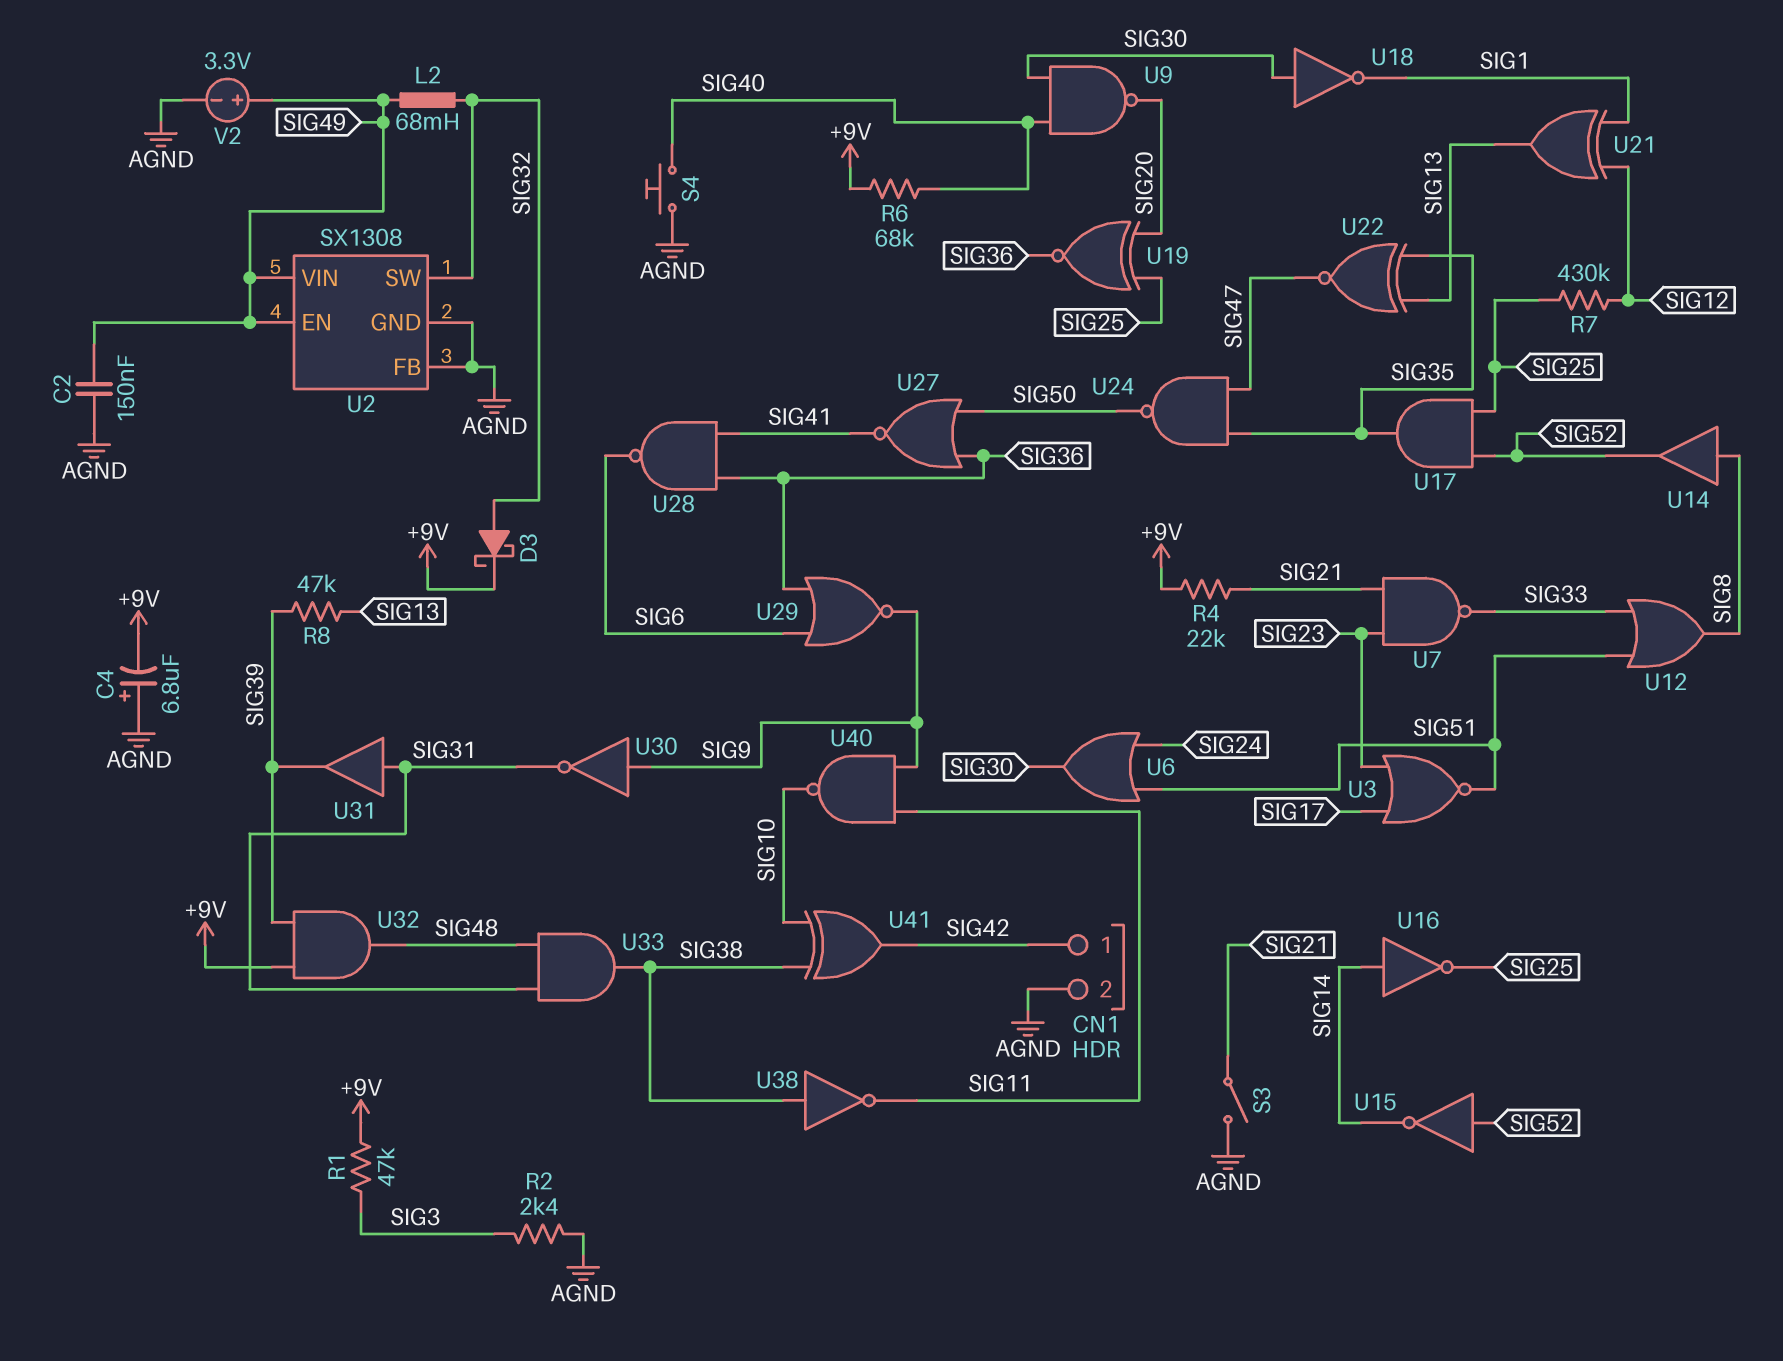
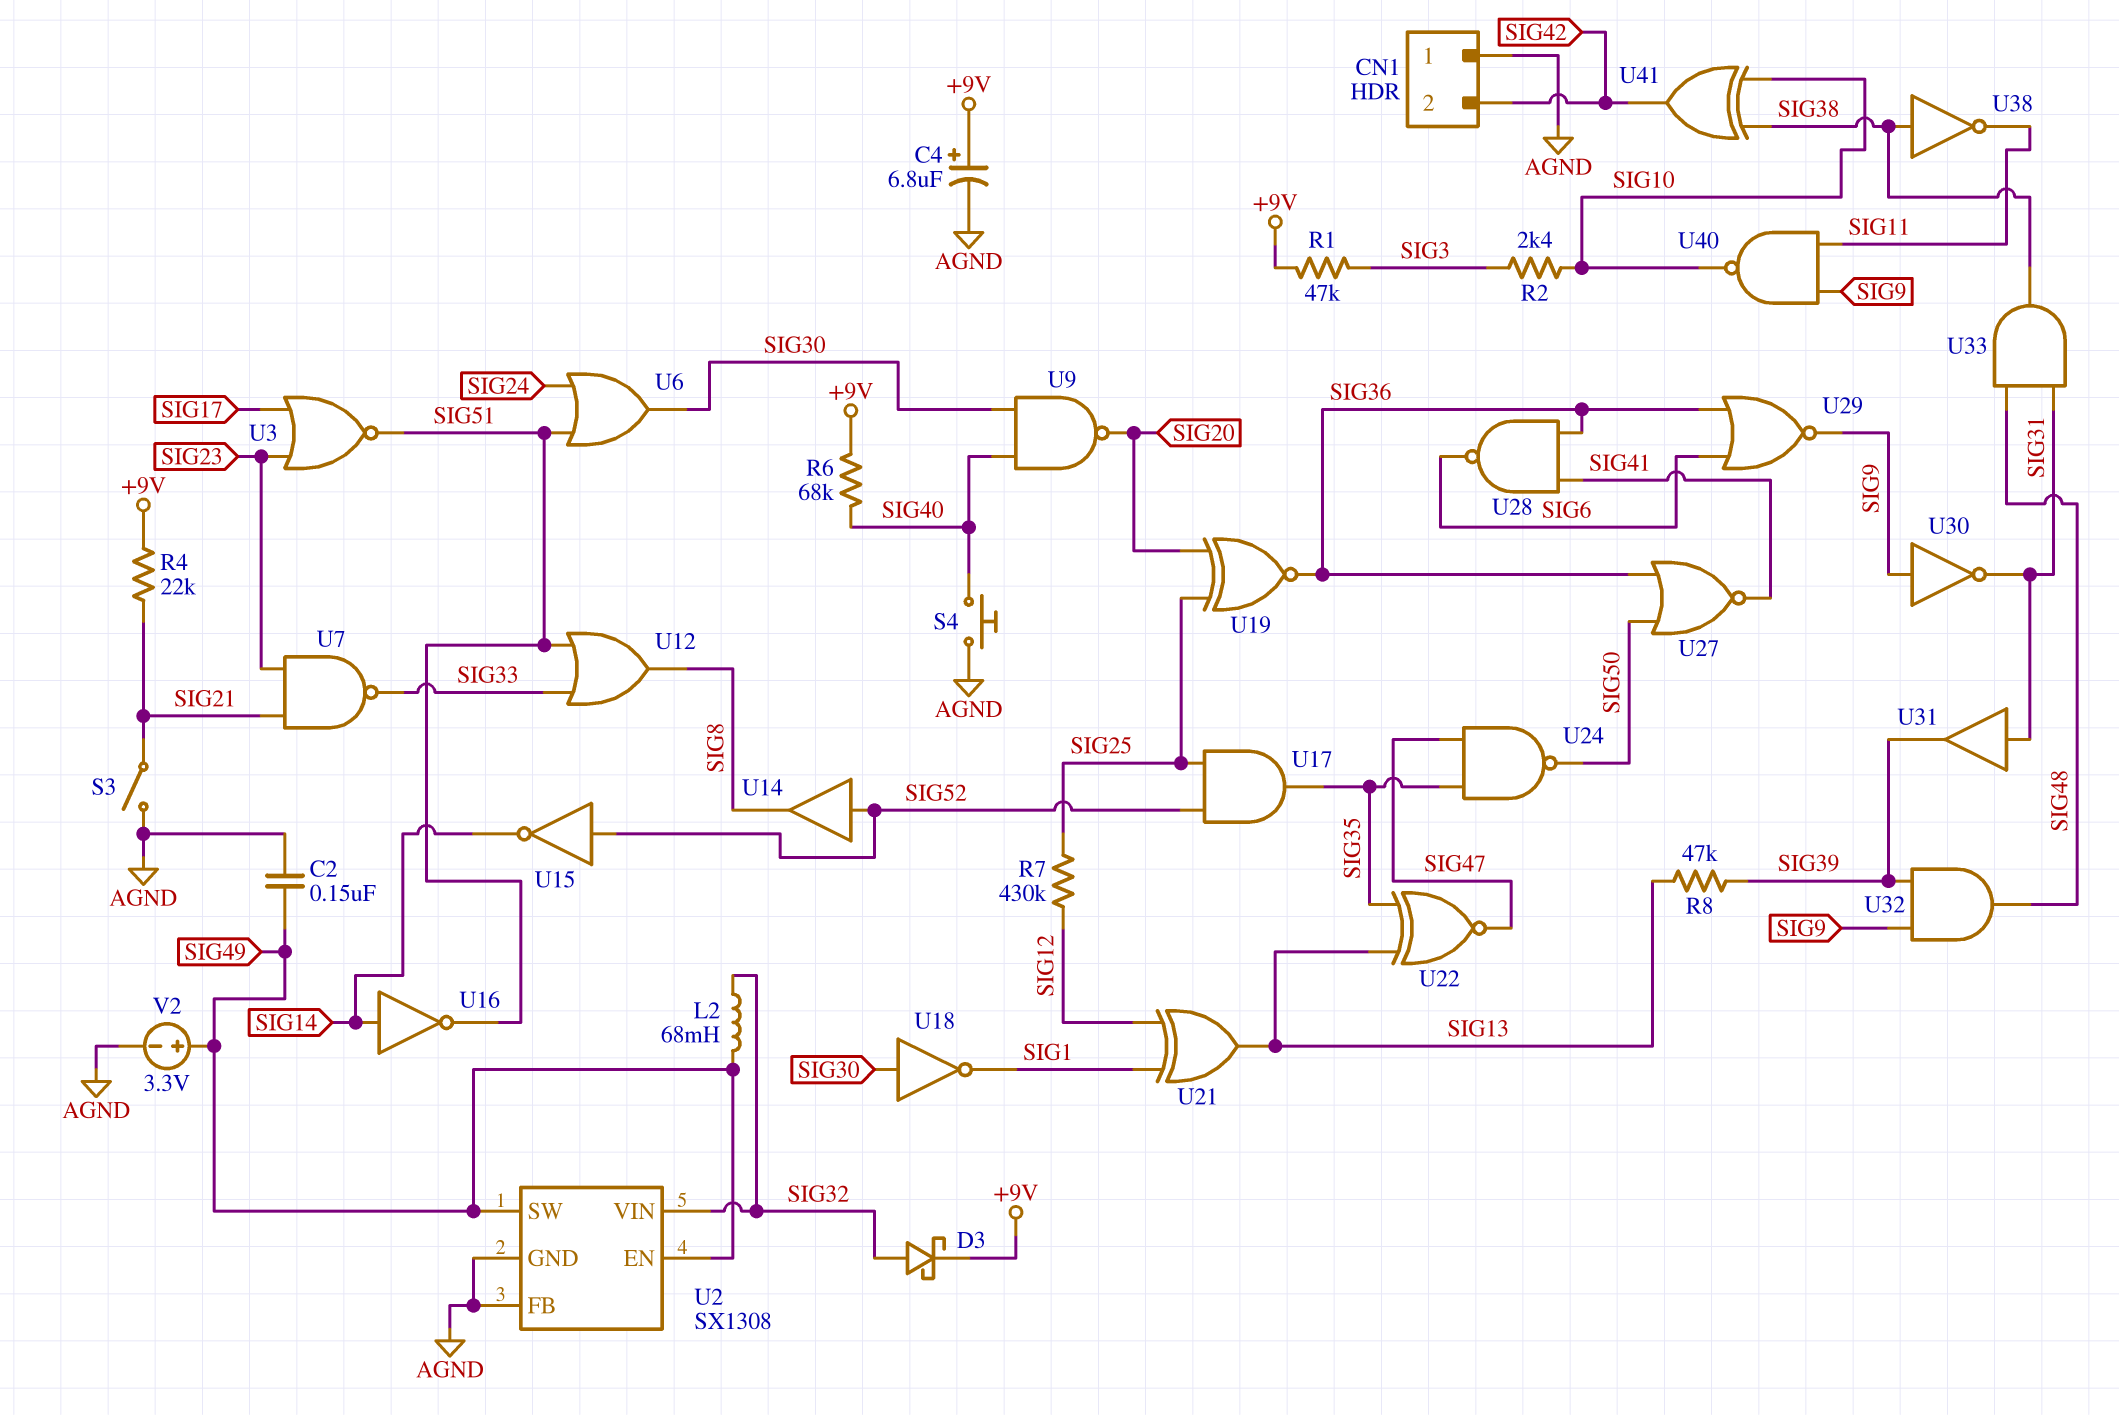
C4: 6.8uF (plus AGND, minus +9V) -> 6.8uF (plus +9V, minus AGND)
CN1 pin 1: SIG42 -> AGND
CN1 pin 2: AGND -> SIG42
R2: 2.4k (AGND, SIG3) -> 2.4k (SIG3, SIG10)
U2 pin SW: SIG32 -> SIG49
U2 pin VIN: SIG49 -> SIG32
U14: buffer (in SIG8, out SIG52) -> buffer (in SIG52, out SIG8)
U16: NOT (in SIG14, out SIG25) -> NOT (in SIG14, out SIG51)
U32: AND (in +9V, in SIG39, out SIG48) -> AND (in SIG9, in SIG39, out SIG48)

